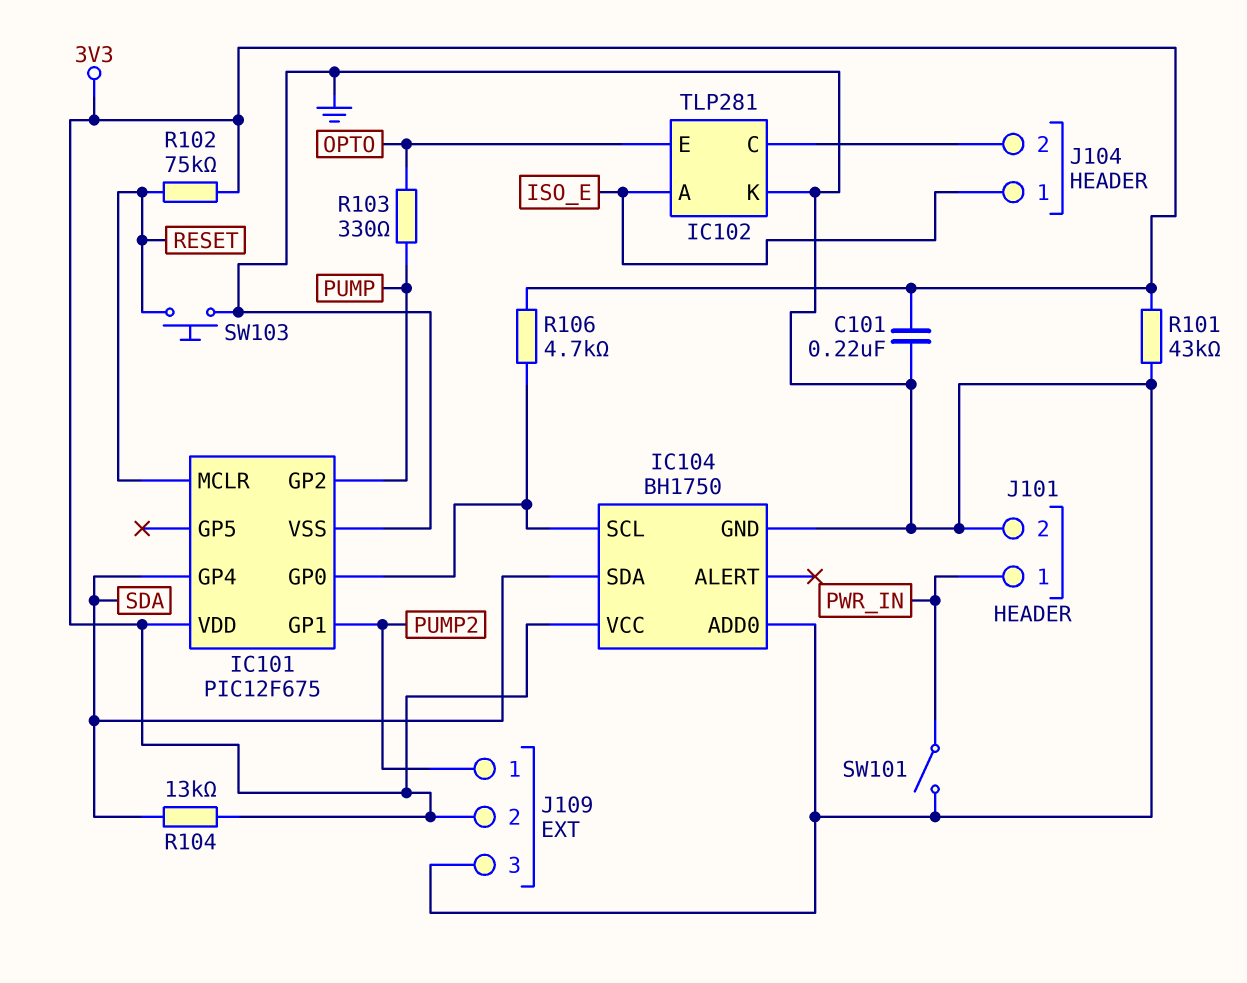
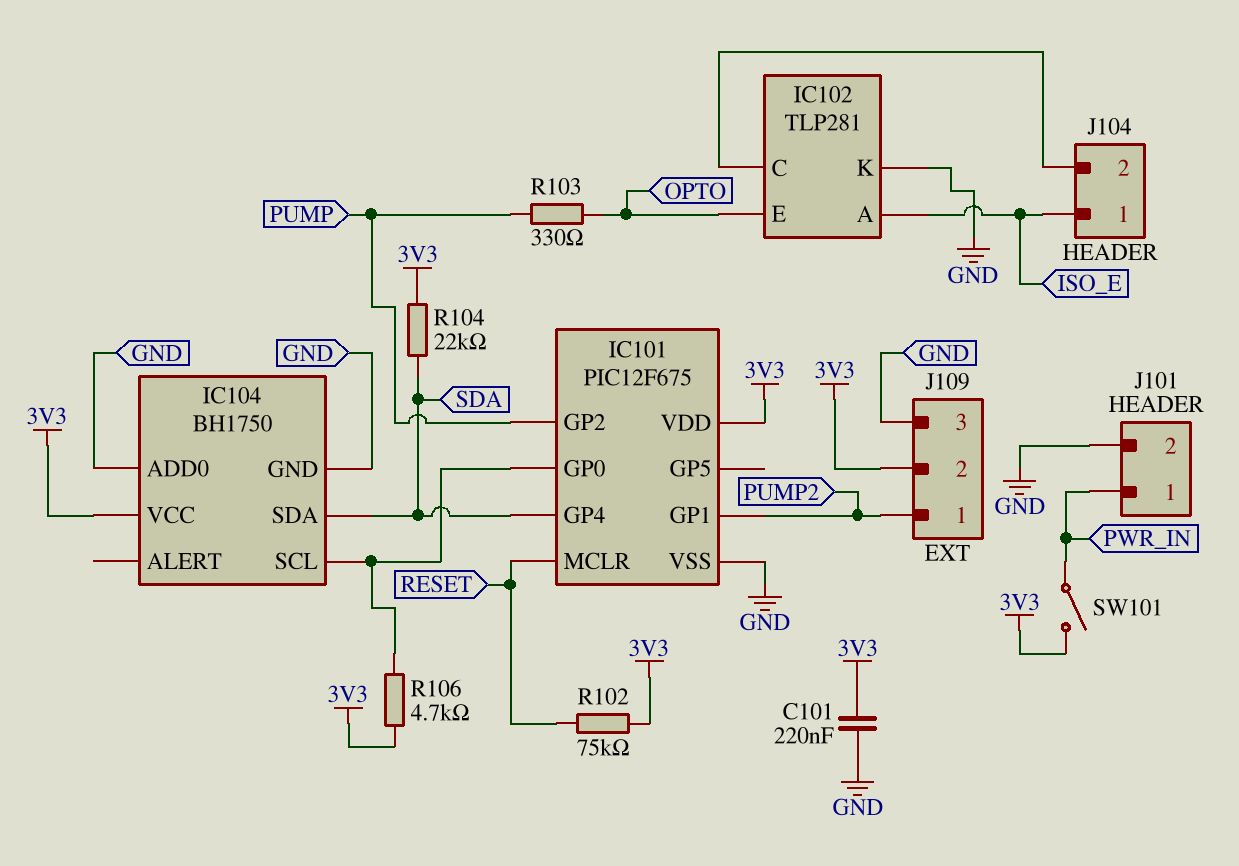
R101: 43k (3V3, GND) -> none
R104: 13k (3V3, SDA) -> 22k (3V3, SDA)
SW101: switch (GND, PWR_IN) -> switch (3V3, PWR_IN)
SW103: button (GND, RESET) -> none

